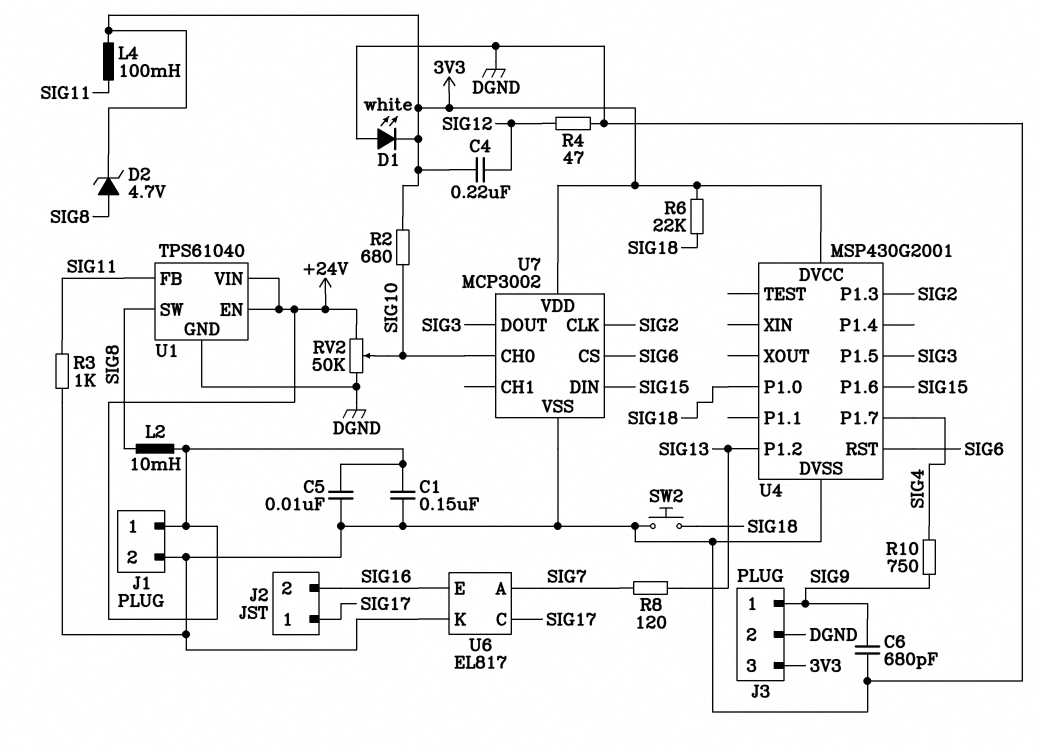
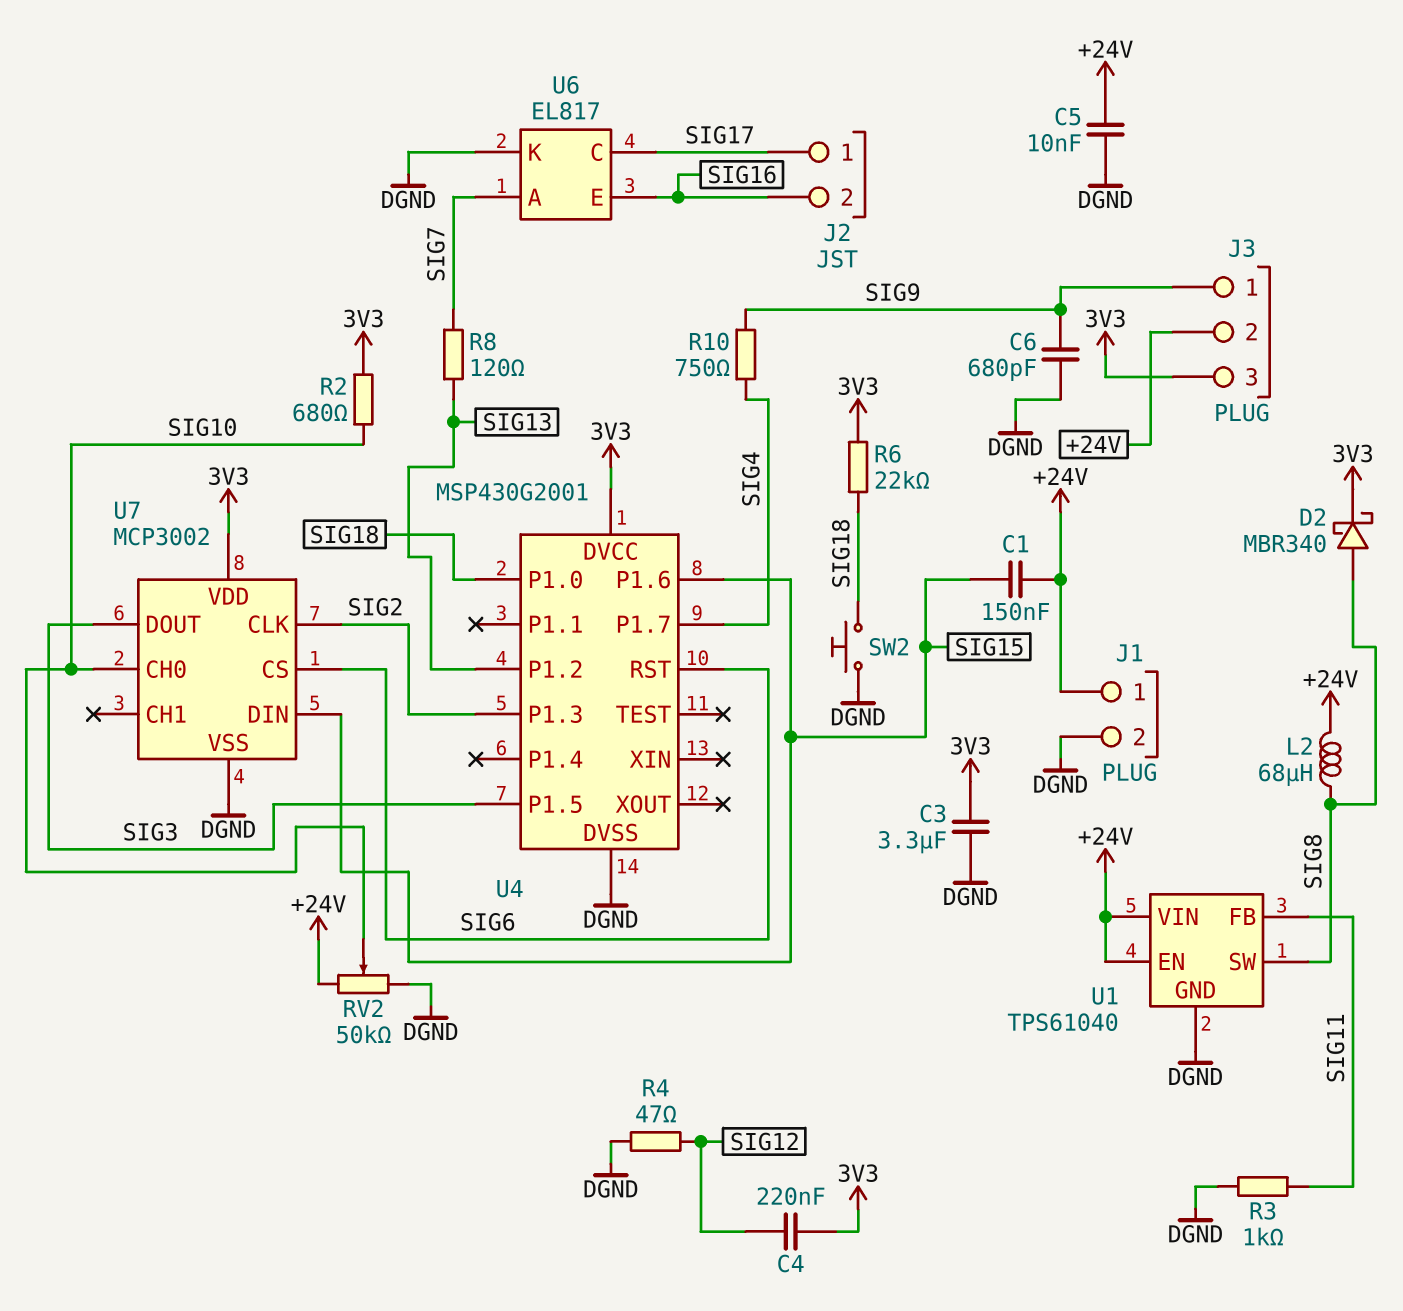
C1: 150nF (+24V, DGND) -> 150nF (+24V, SIG15)
C3: none -> 3.3uF (3V3, DGND)
D1: LED white (A DGND, K 3V3) -> none
D2: zener 4.7V (A SIG8, K 3V3) -> schottky MBR340 (A SIG8, K 3V3)
J3 pin 2: DGND -> +24V
L2: 10mH (+24V, SIG8) -> 68uH (+24V, SIG8)
L4: 100mH (3V3, SIG11) -> none

